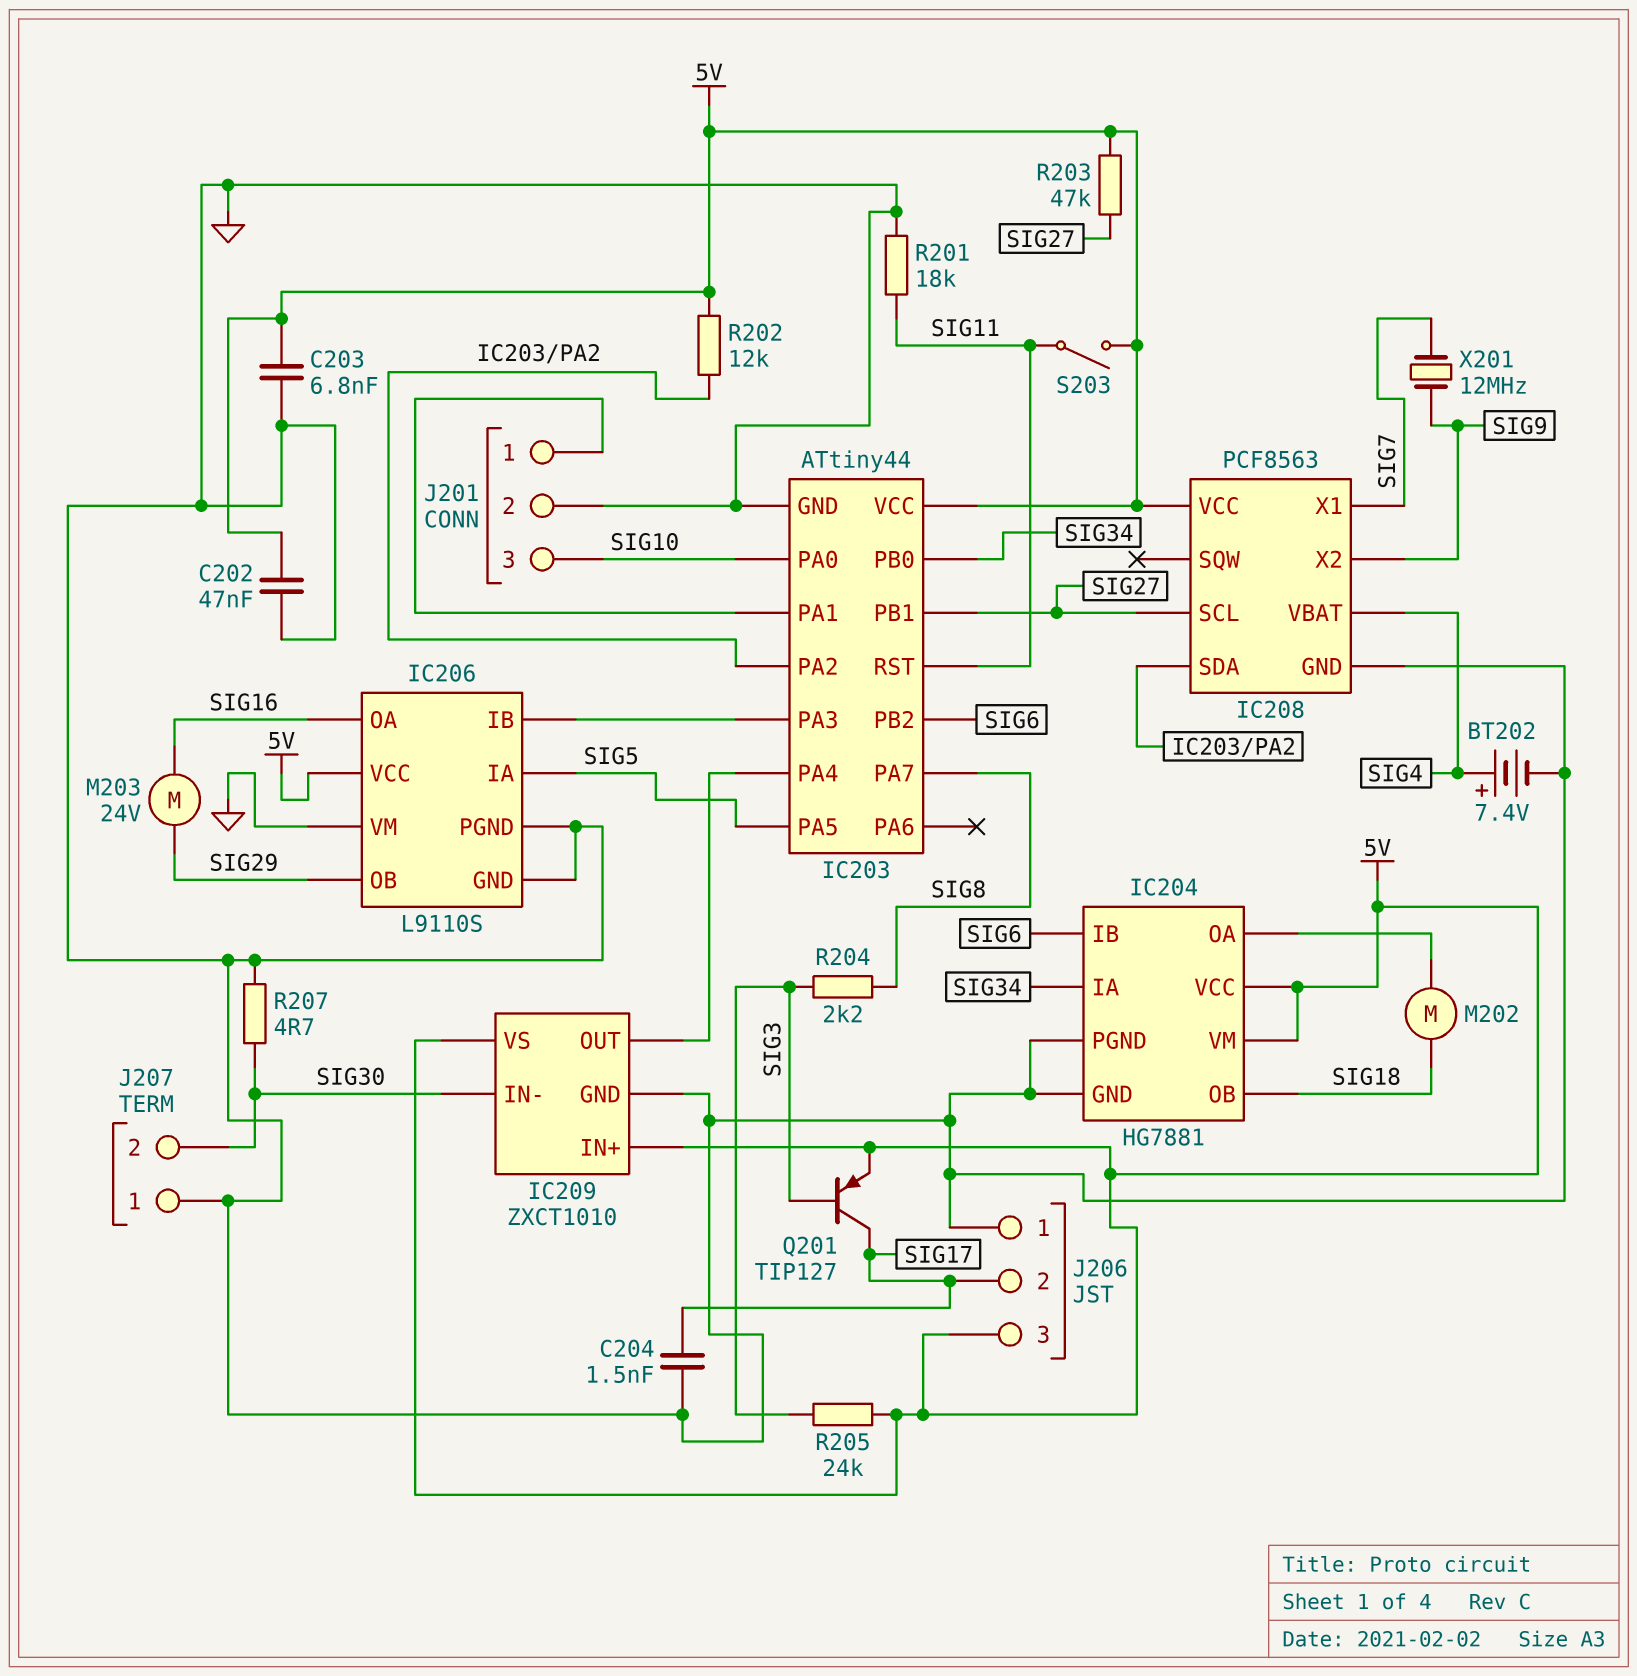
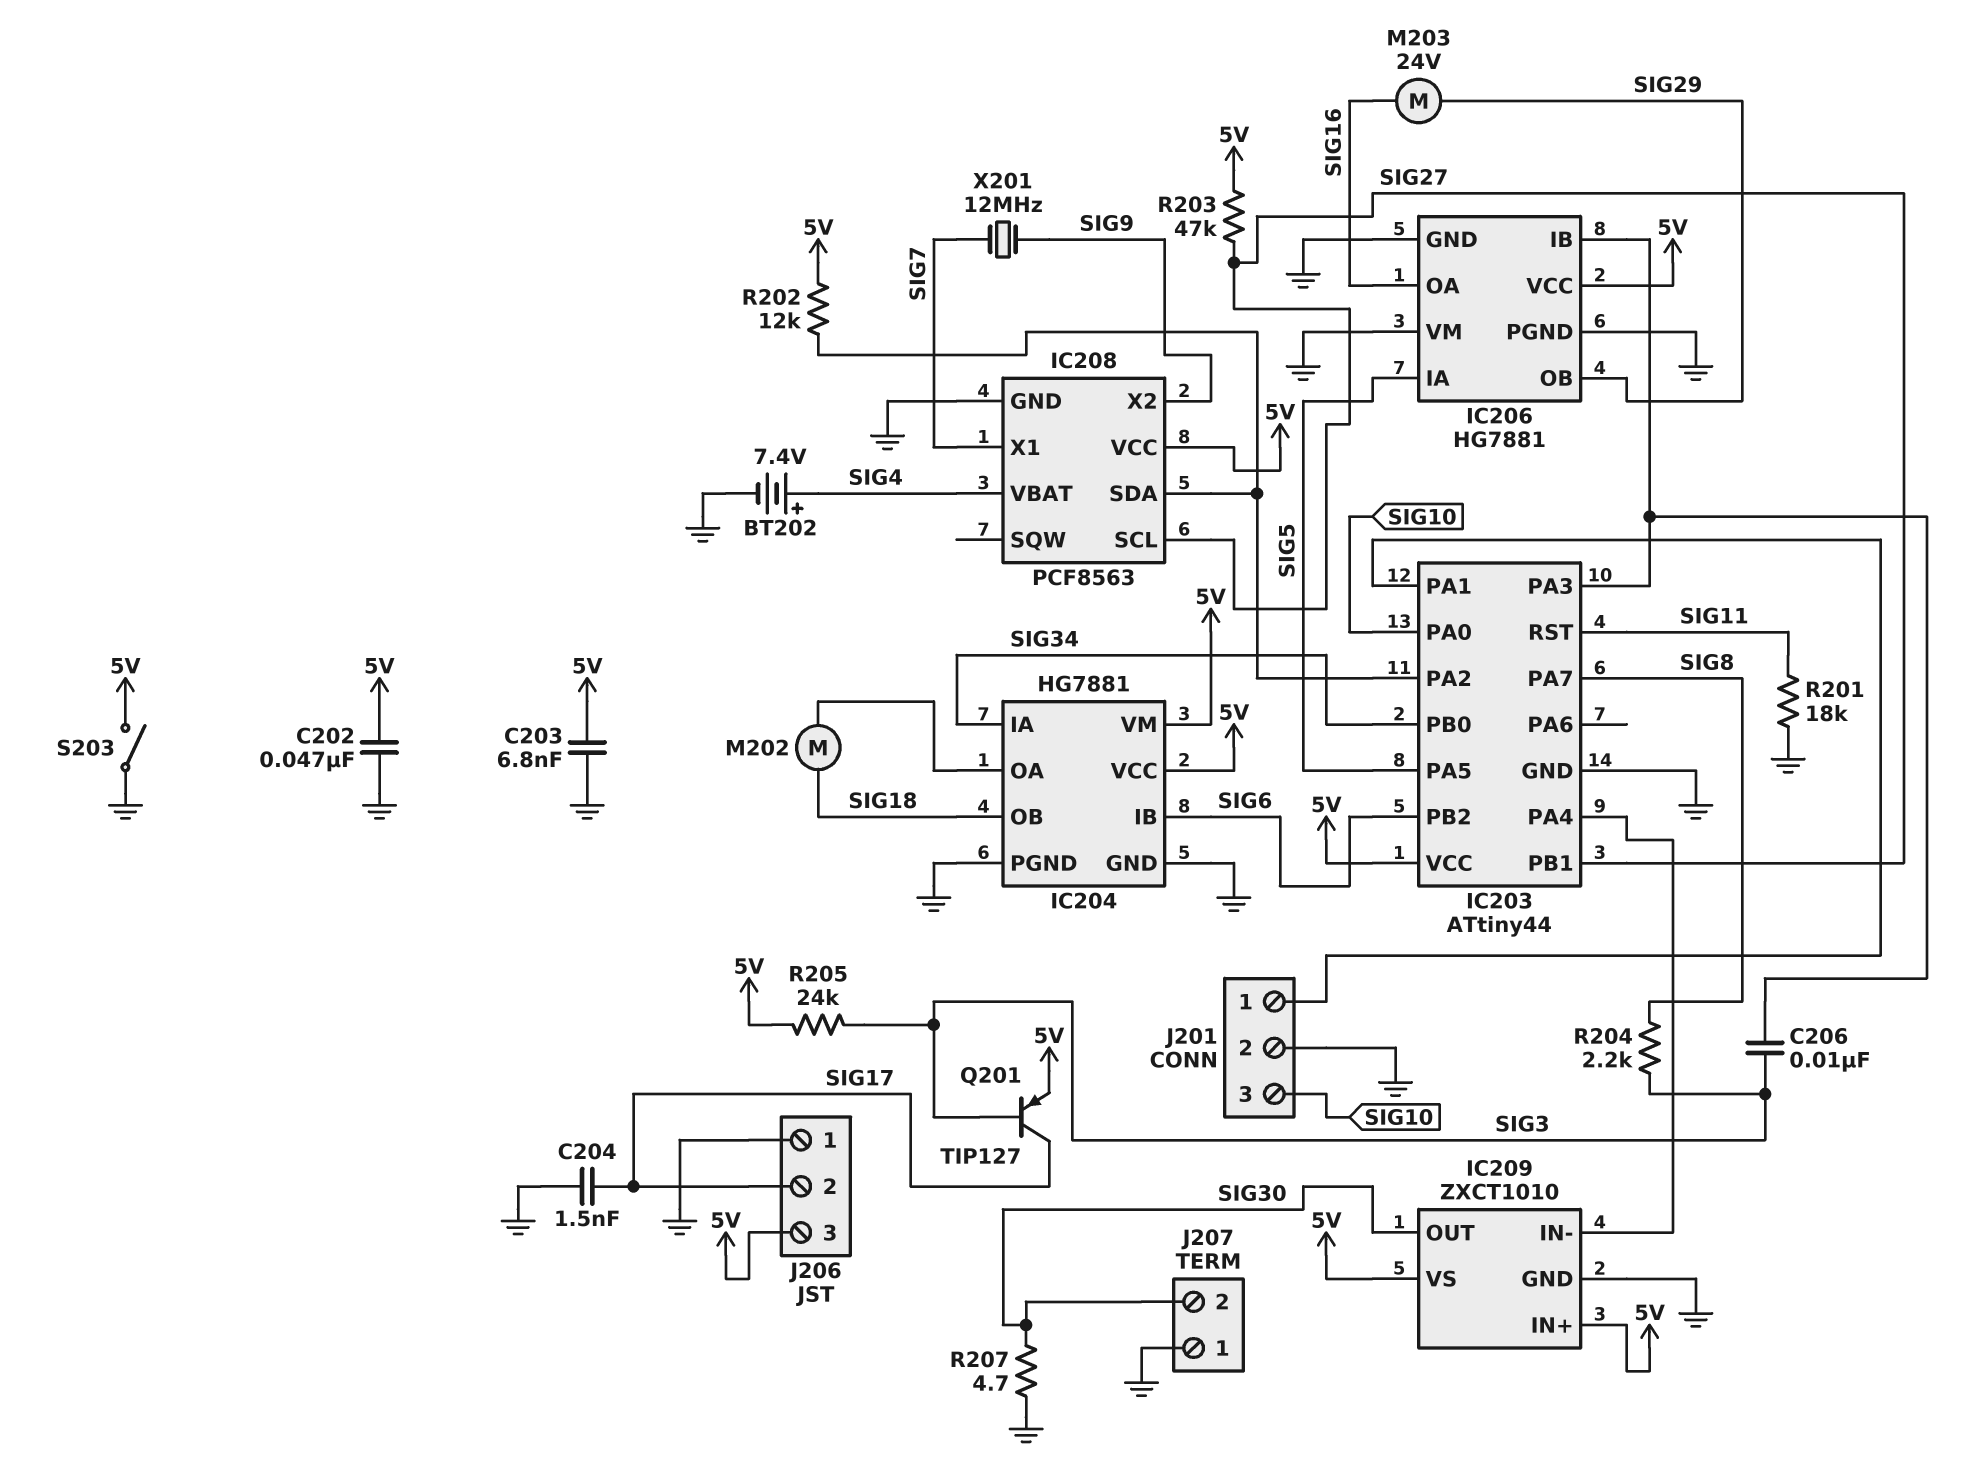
C206: none -> 10nF (IC203/PA3, SIG3)
IC206: L9110S -> HG7881
IC209 pin IN-: SIG30 -> IC203/PA4
IC209 pin OUT: IC203/PA4 -> SIG30
S203: switch (5V, SIG11) -> switch (5V, GND)

